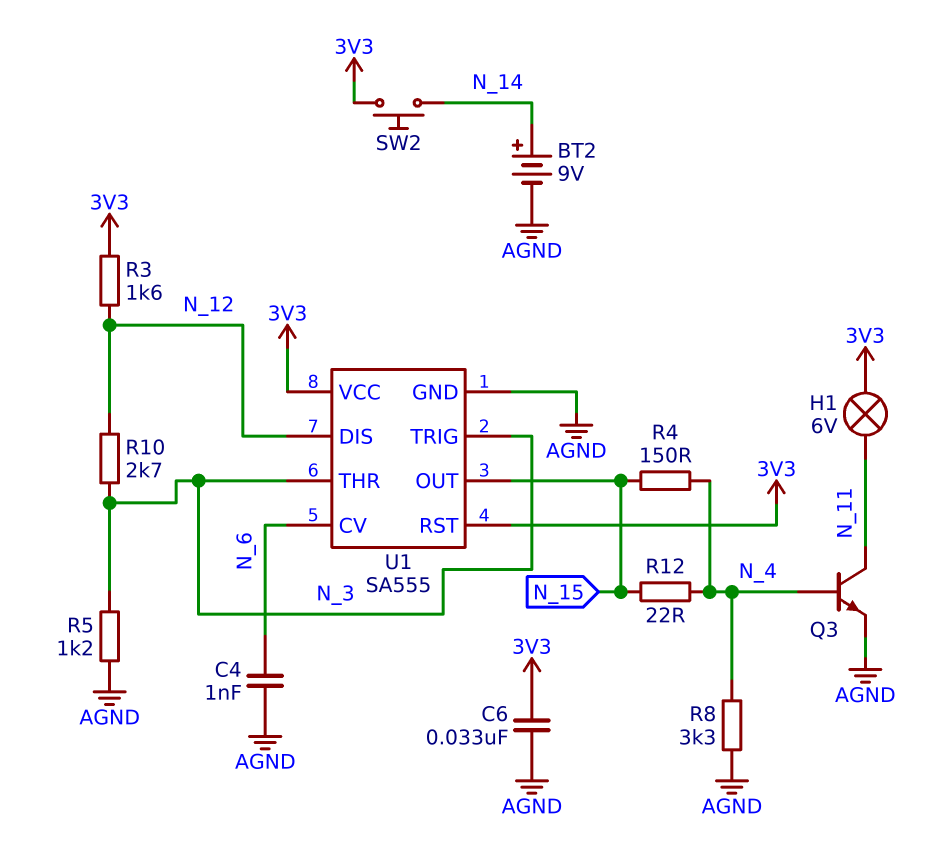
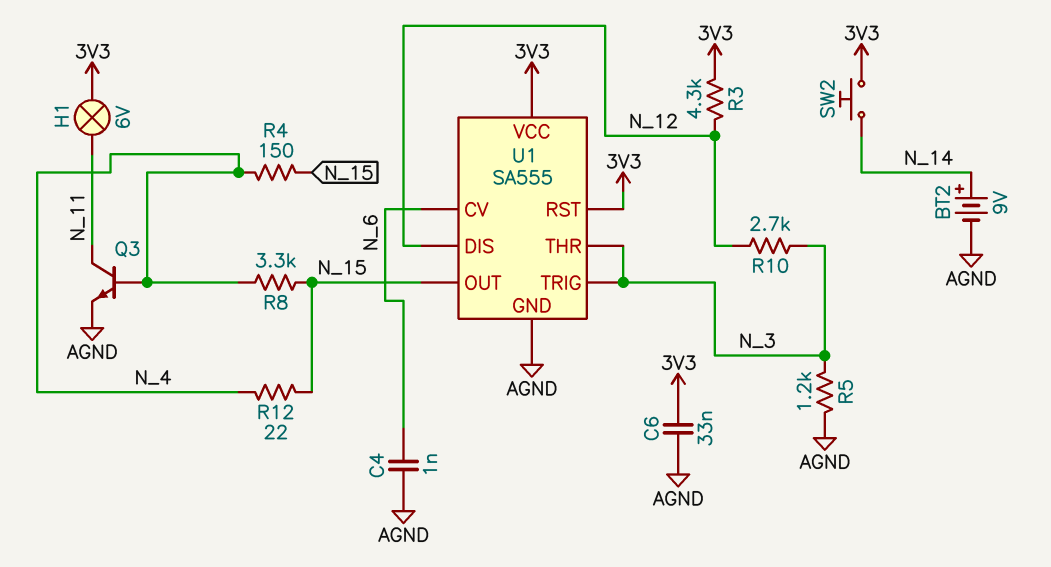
R3: 1.6k (3V3, N_12) -> 4.3k (3V3, N_12)
R8: 3.3k (AGND, N_4) -> 3.3k (N_4, N_15)

